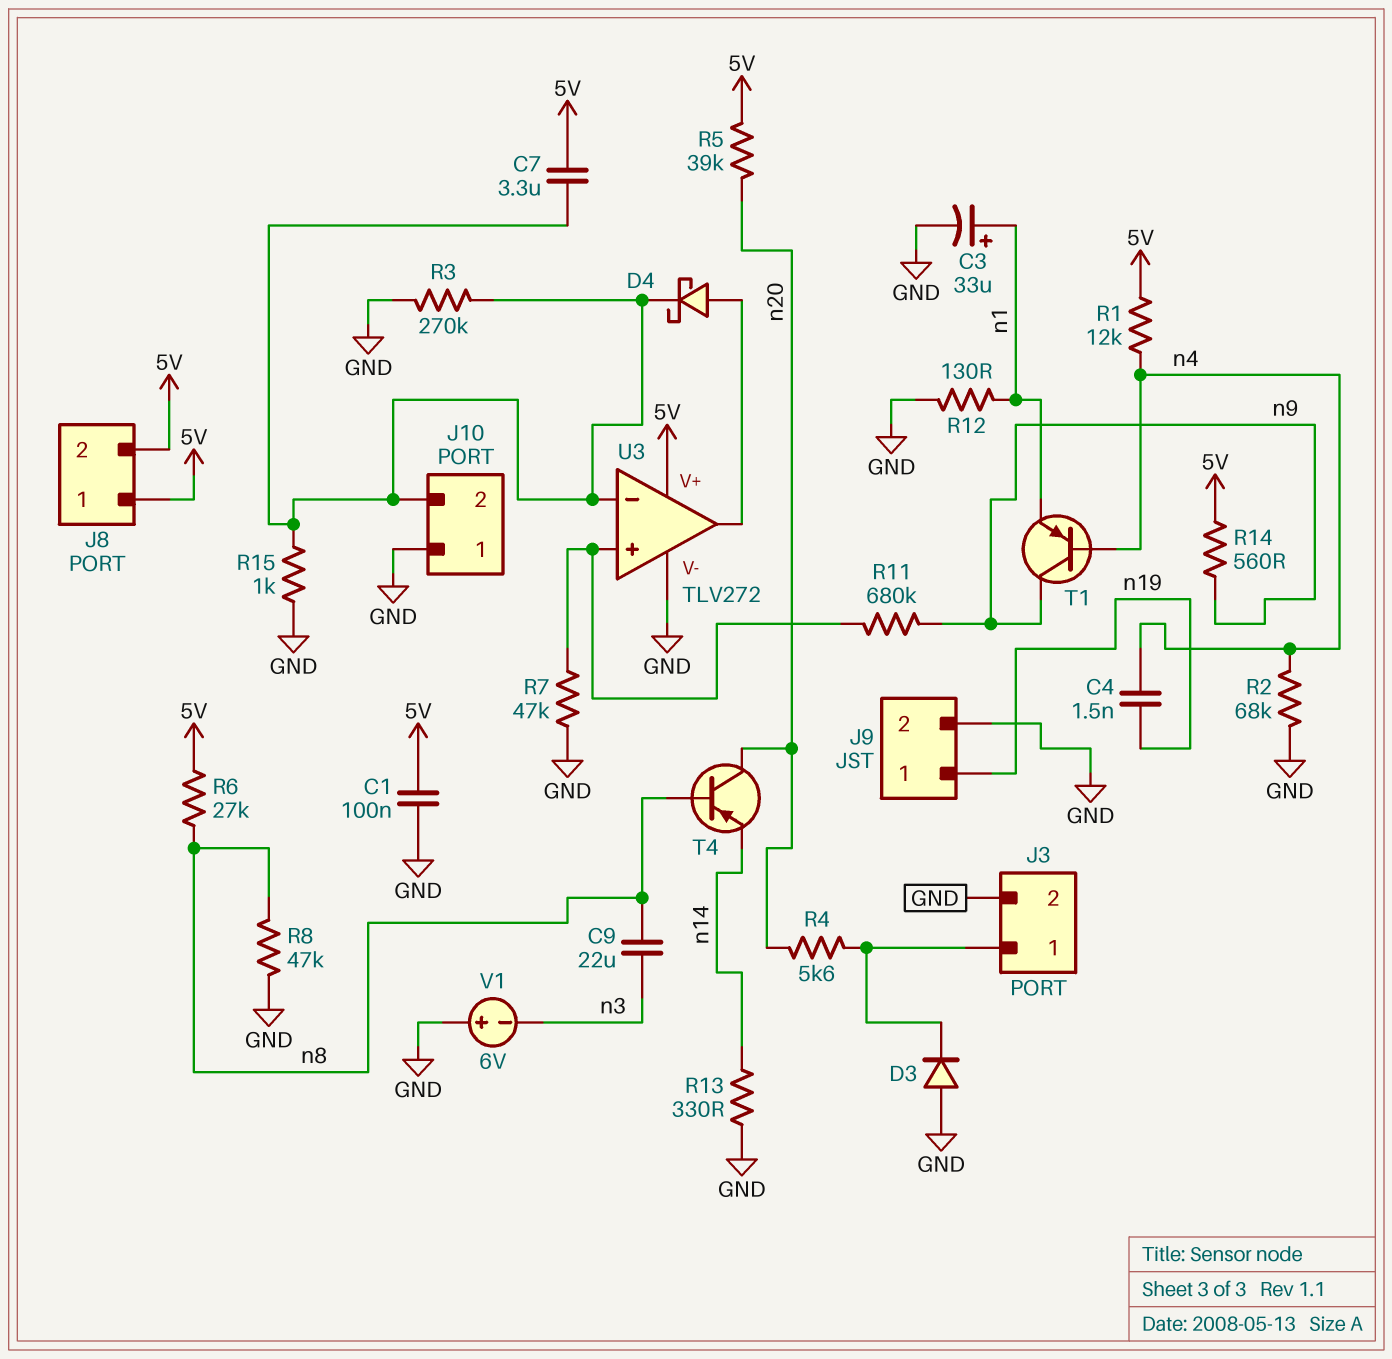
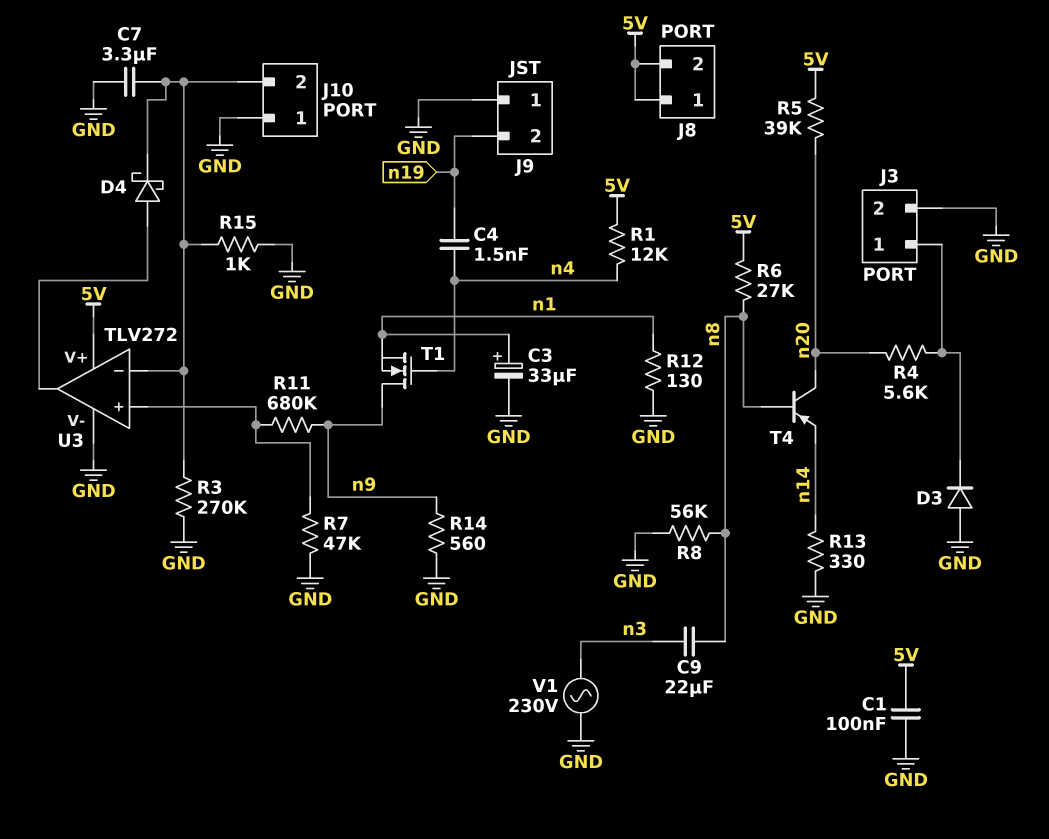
C7: 3.3uF (5V, J10/2) -> 3.3uF (GND, J10/2)
J9 pin 1: n19 -> GND
J9 pin 2: GND -> n19
R2: 68k (GND, n4) -> none
R8: 47k (GND, n8) -> 56k (GND, n8)
R14: 560 (5V, n9) -> 560 (GND, n9)
T1: PNP (B n4, C n9, E n1) -> NMOS (G n4, D n9, S n1)
V1: 6V (plus GND, minus n3) -> AC 230V (GND, n3)

